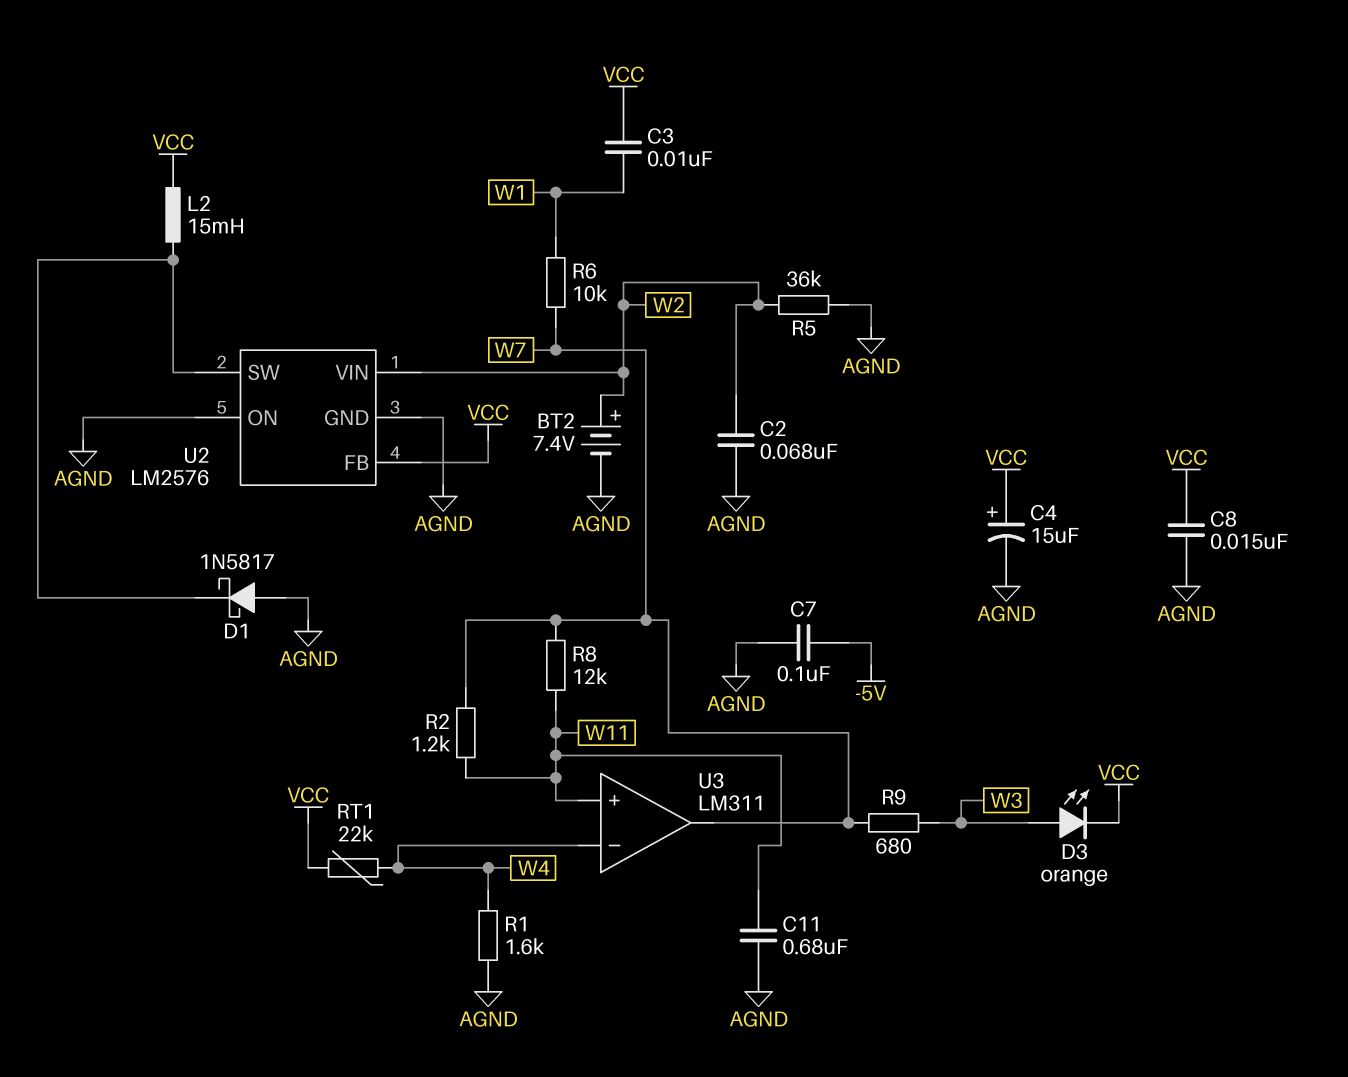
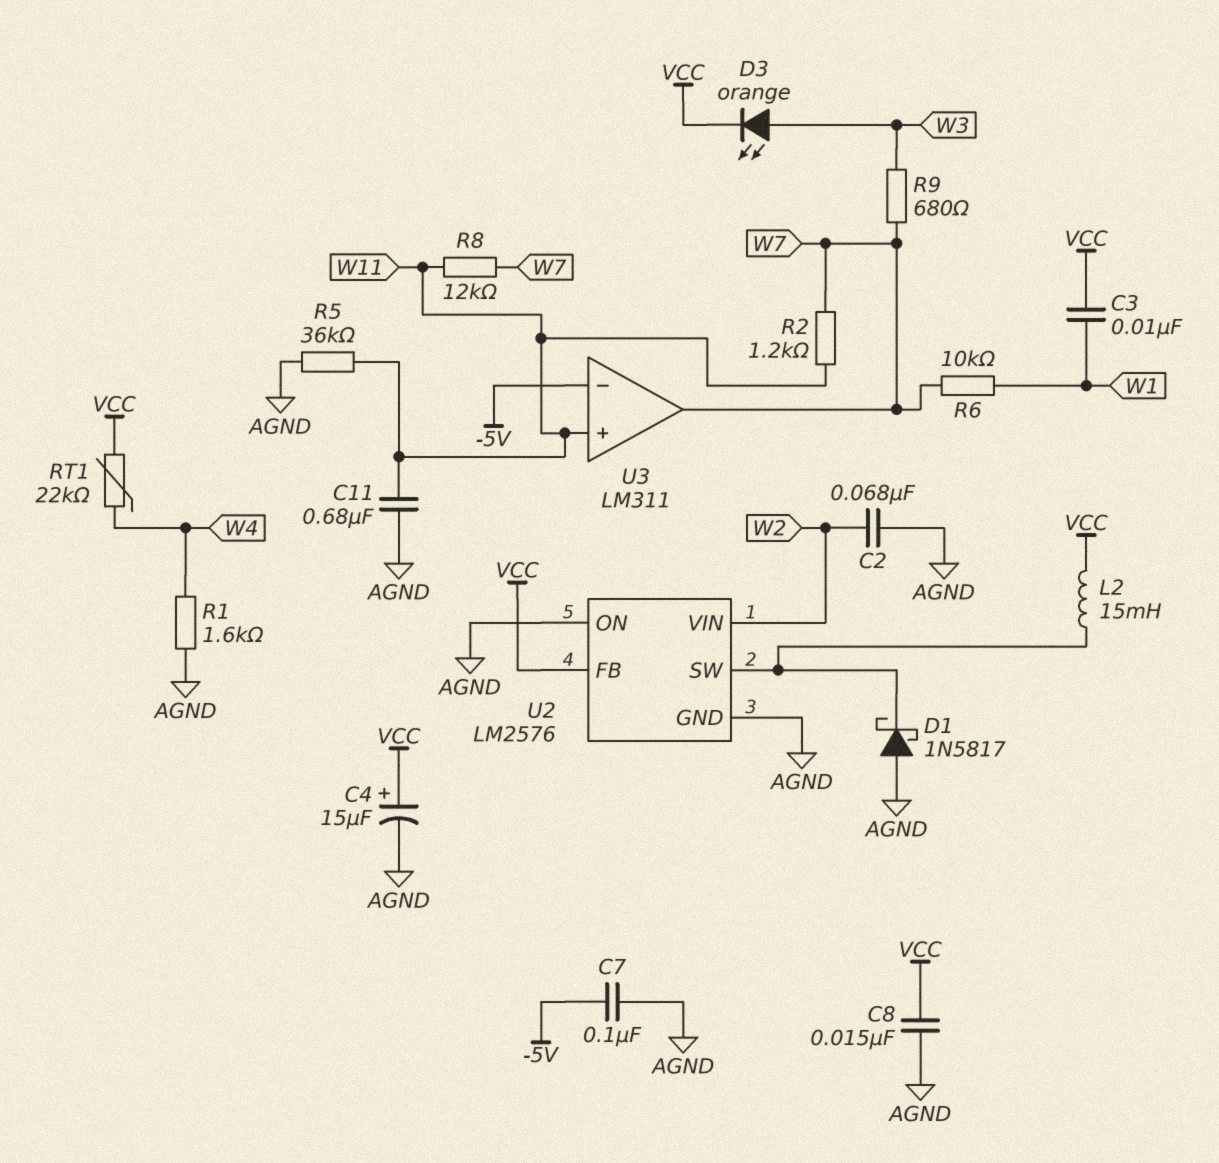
BT2: 7.4V (plus W2, minus AGND) -> none
R5: 36k (AGND, W2) -> 36k (AGND, W11)
U3 pin in-: W4 -> -5V

